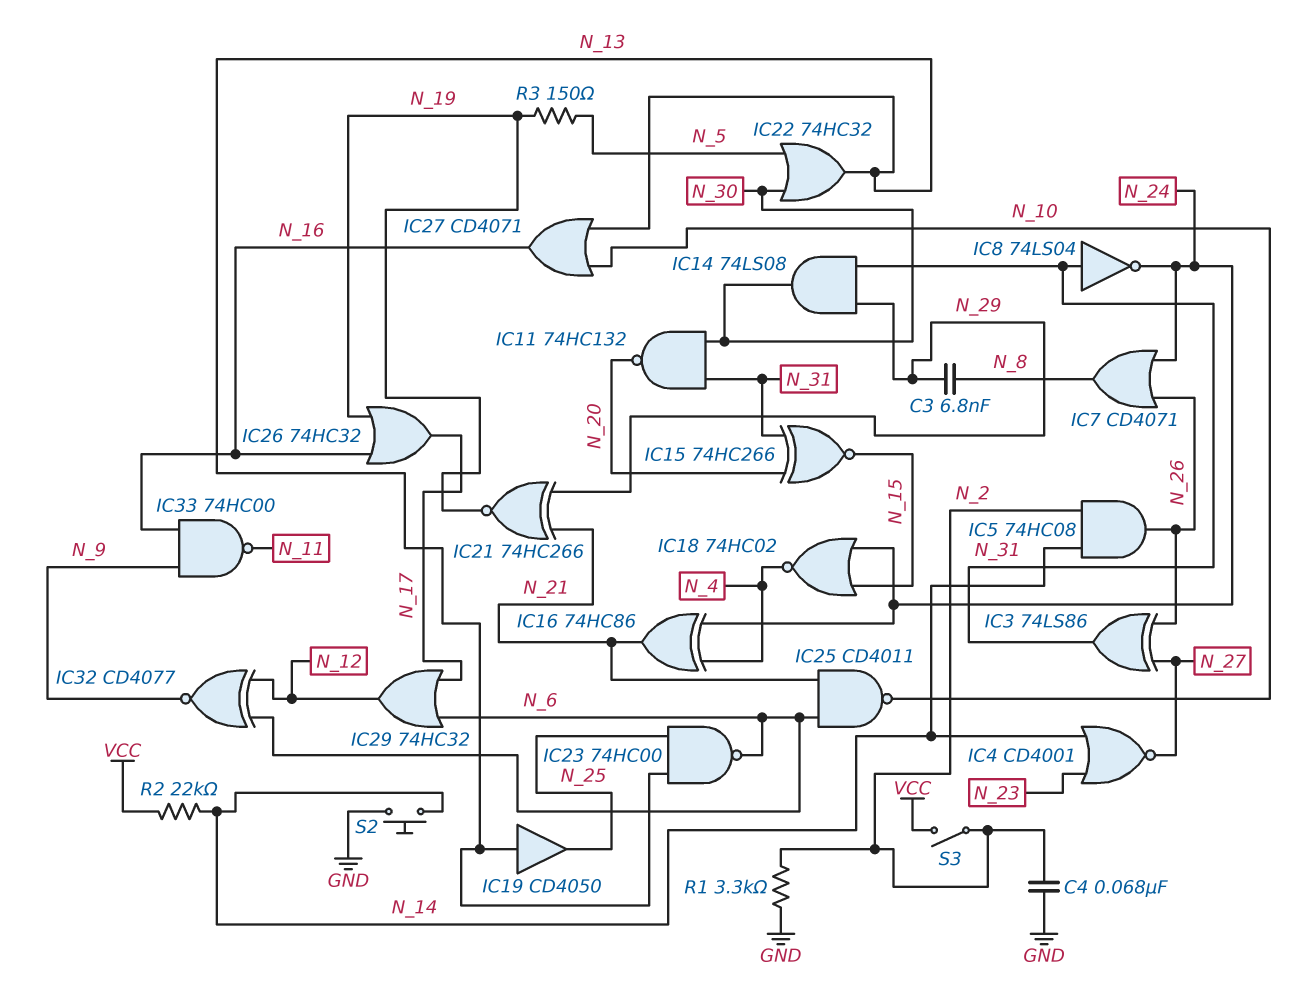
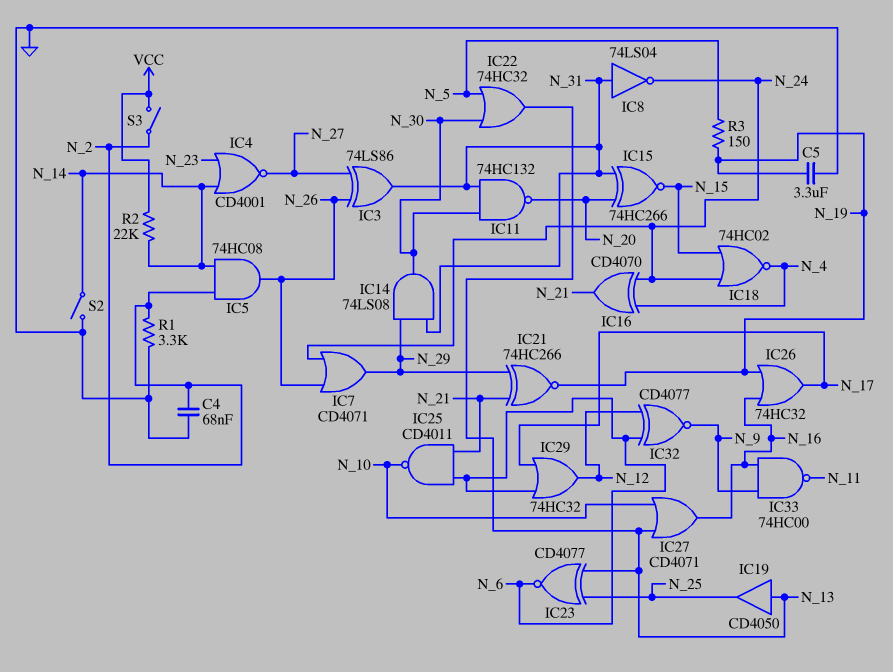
C3: 6.8nF (N_8, N_29) -> none
C5: none -> 3.3uF (GND, N_19)
IC7: OR CD4071 (in N_24, in N_26, out N_8) -> OR CD4071 (in N_24, in N_26, out N_29)
IC16: XOR 74HC86 (in N_4, in N_24, out N_21) -> XOR CD4070 (in N_4, in N_24, out N_21)
IC23: NAND 74HC00 (in N_13, in N_25, out N_6) -> XNOR CD4077 (in N_13, in N_25, out N_6)
S2: button (GND, N_14) -> switch (GND, N_14)

